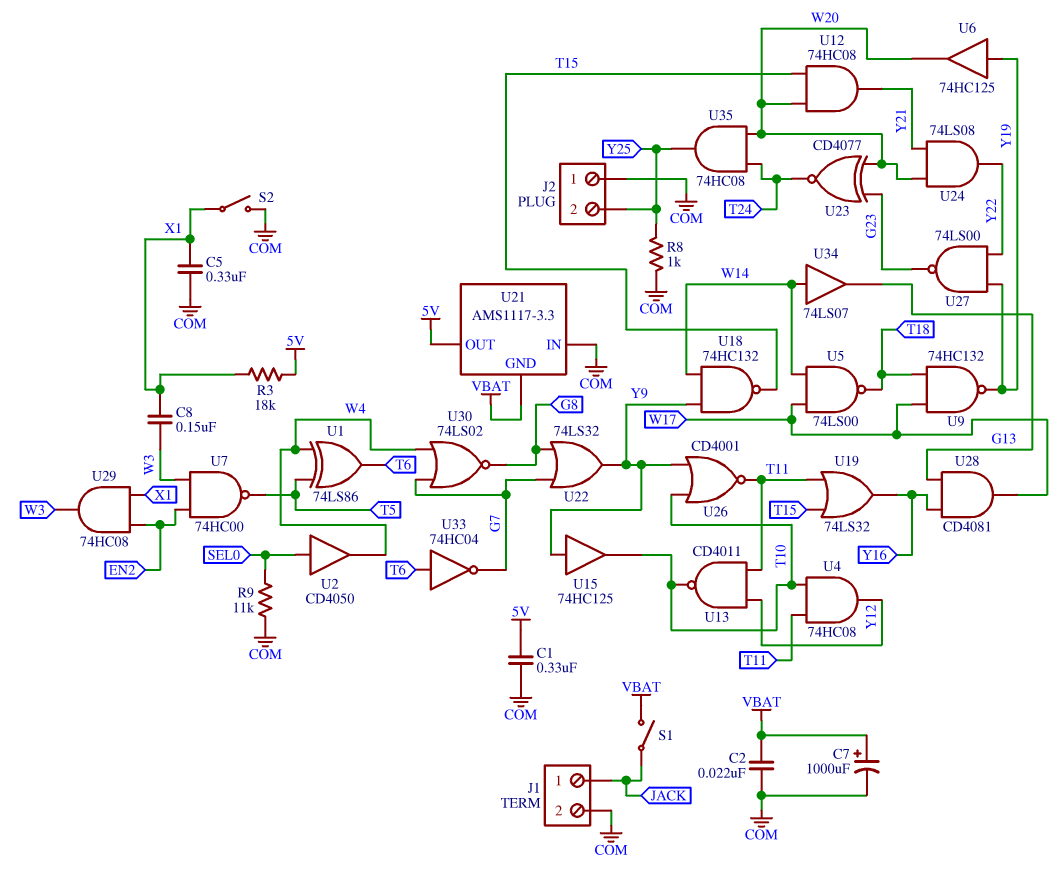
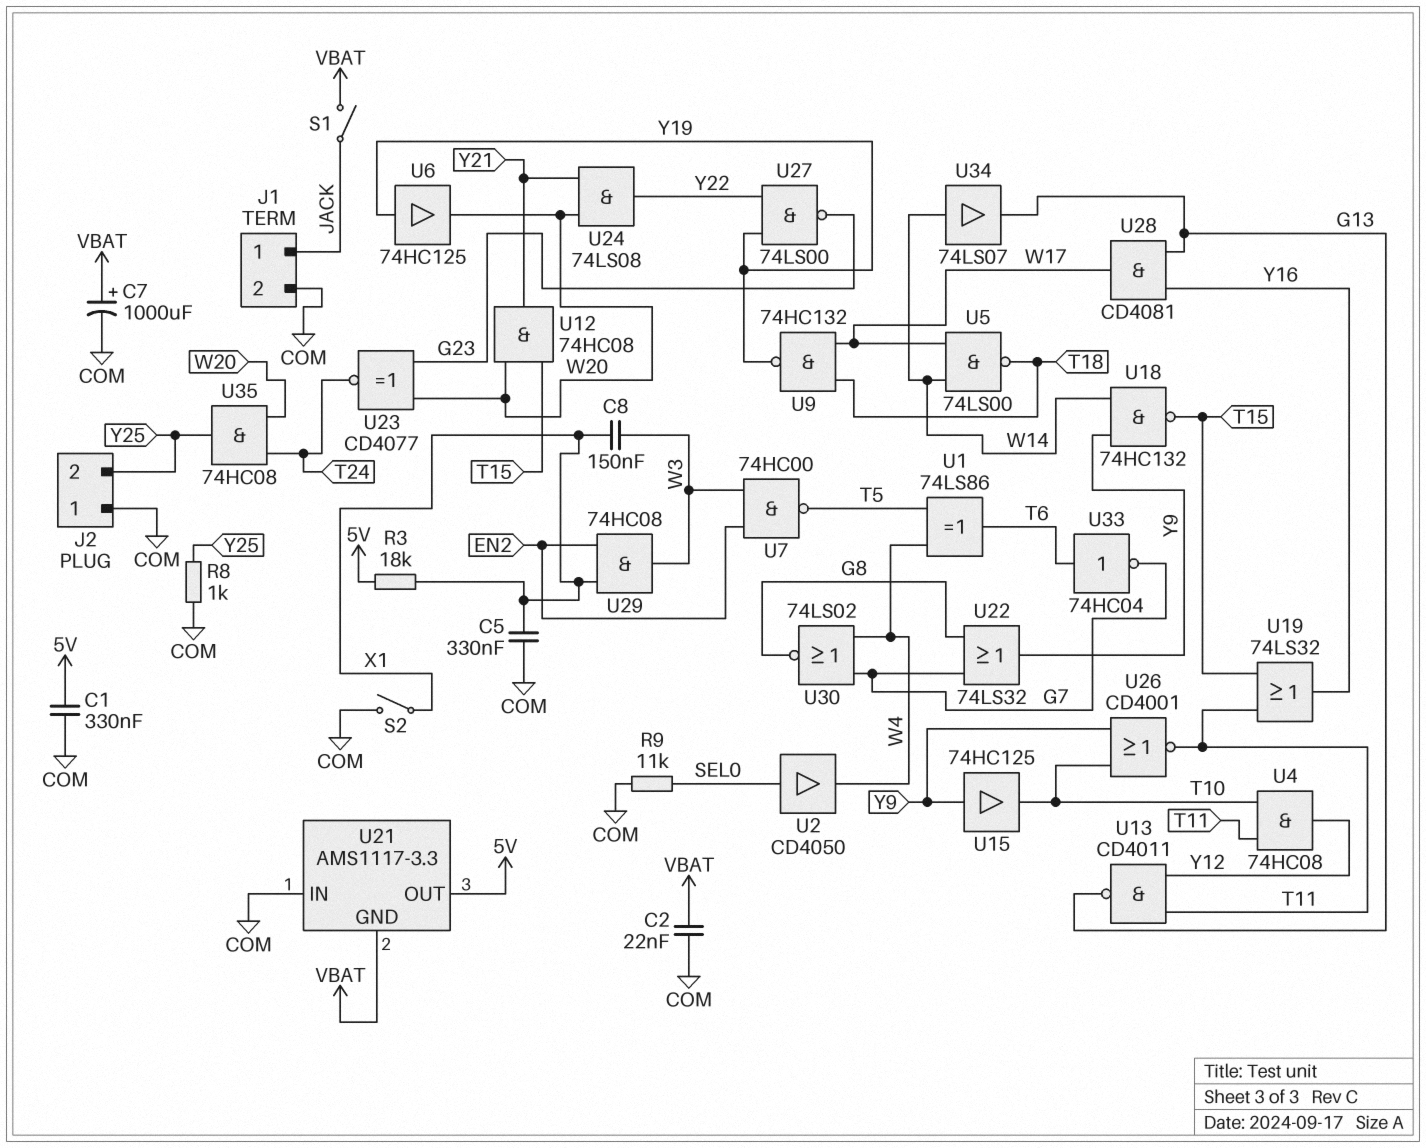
U13: NAND CD4011 (in T11, in Y12, out T10) -> NAND CD4011 (in T11, in Y12, out G13)

